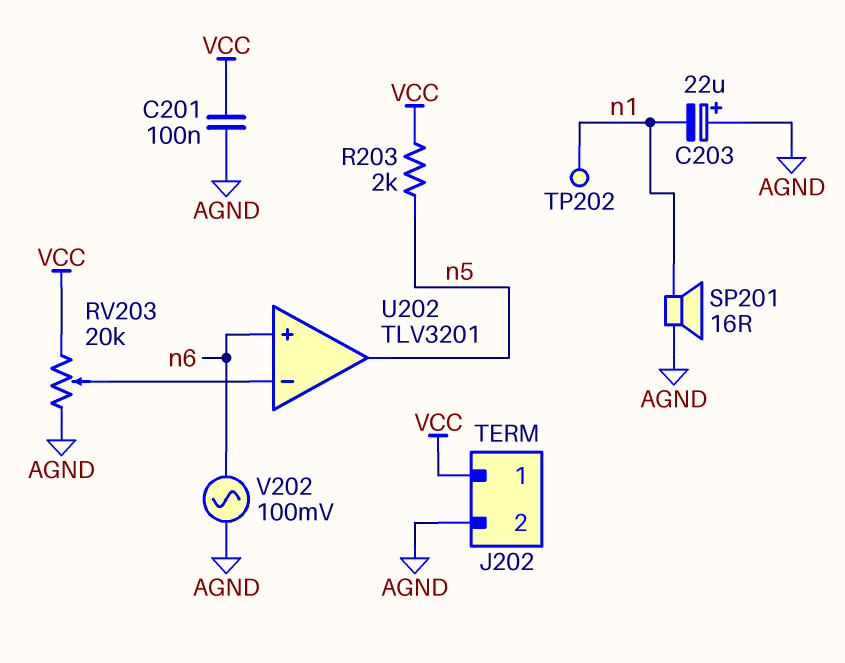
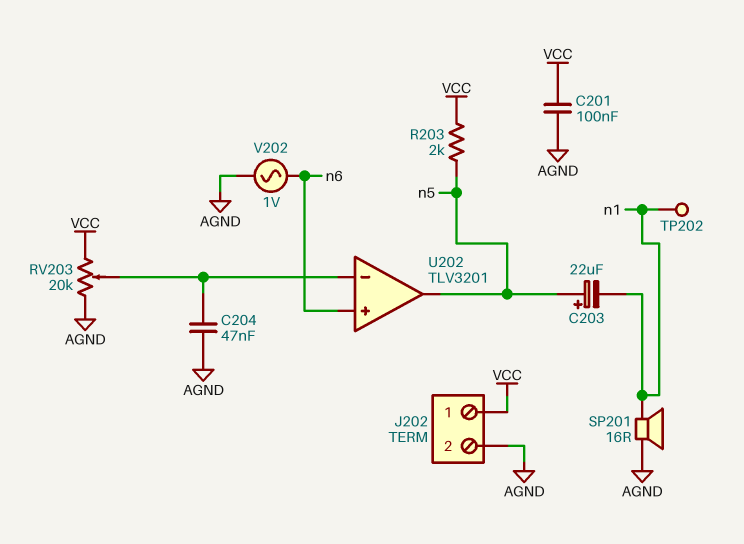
C203: 22uF (plus AGND, minus n1) -> 22uF (plus n5, minus n1)
C204: none -> 47nF (AGND, U202/in-)
V202: AC 100mV (AGND, n6) -> AC 1V (AGND, n6)

